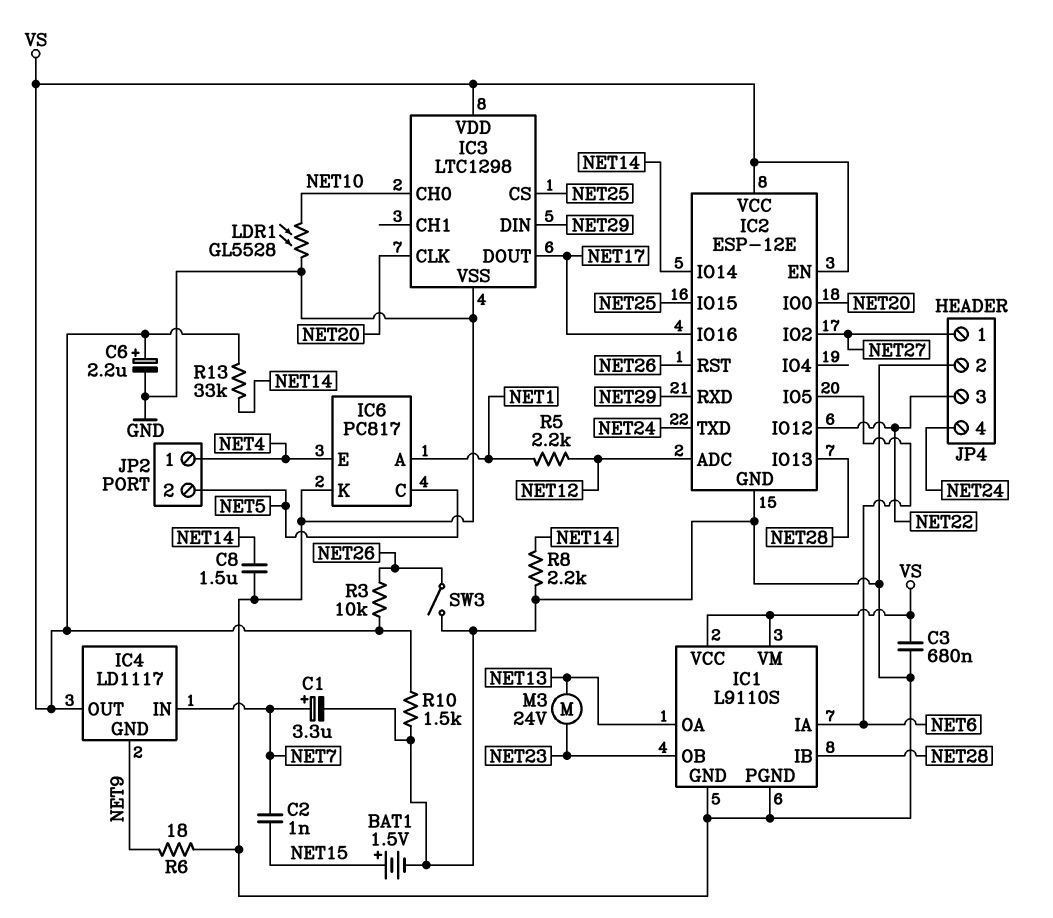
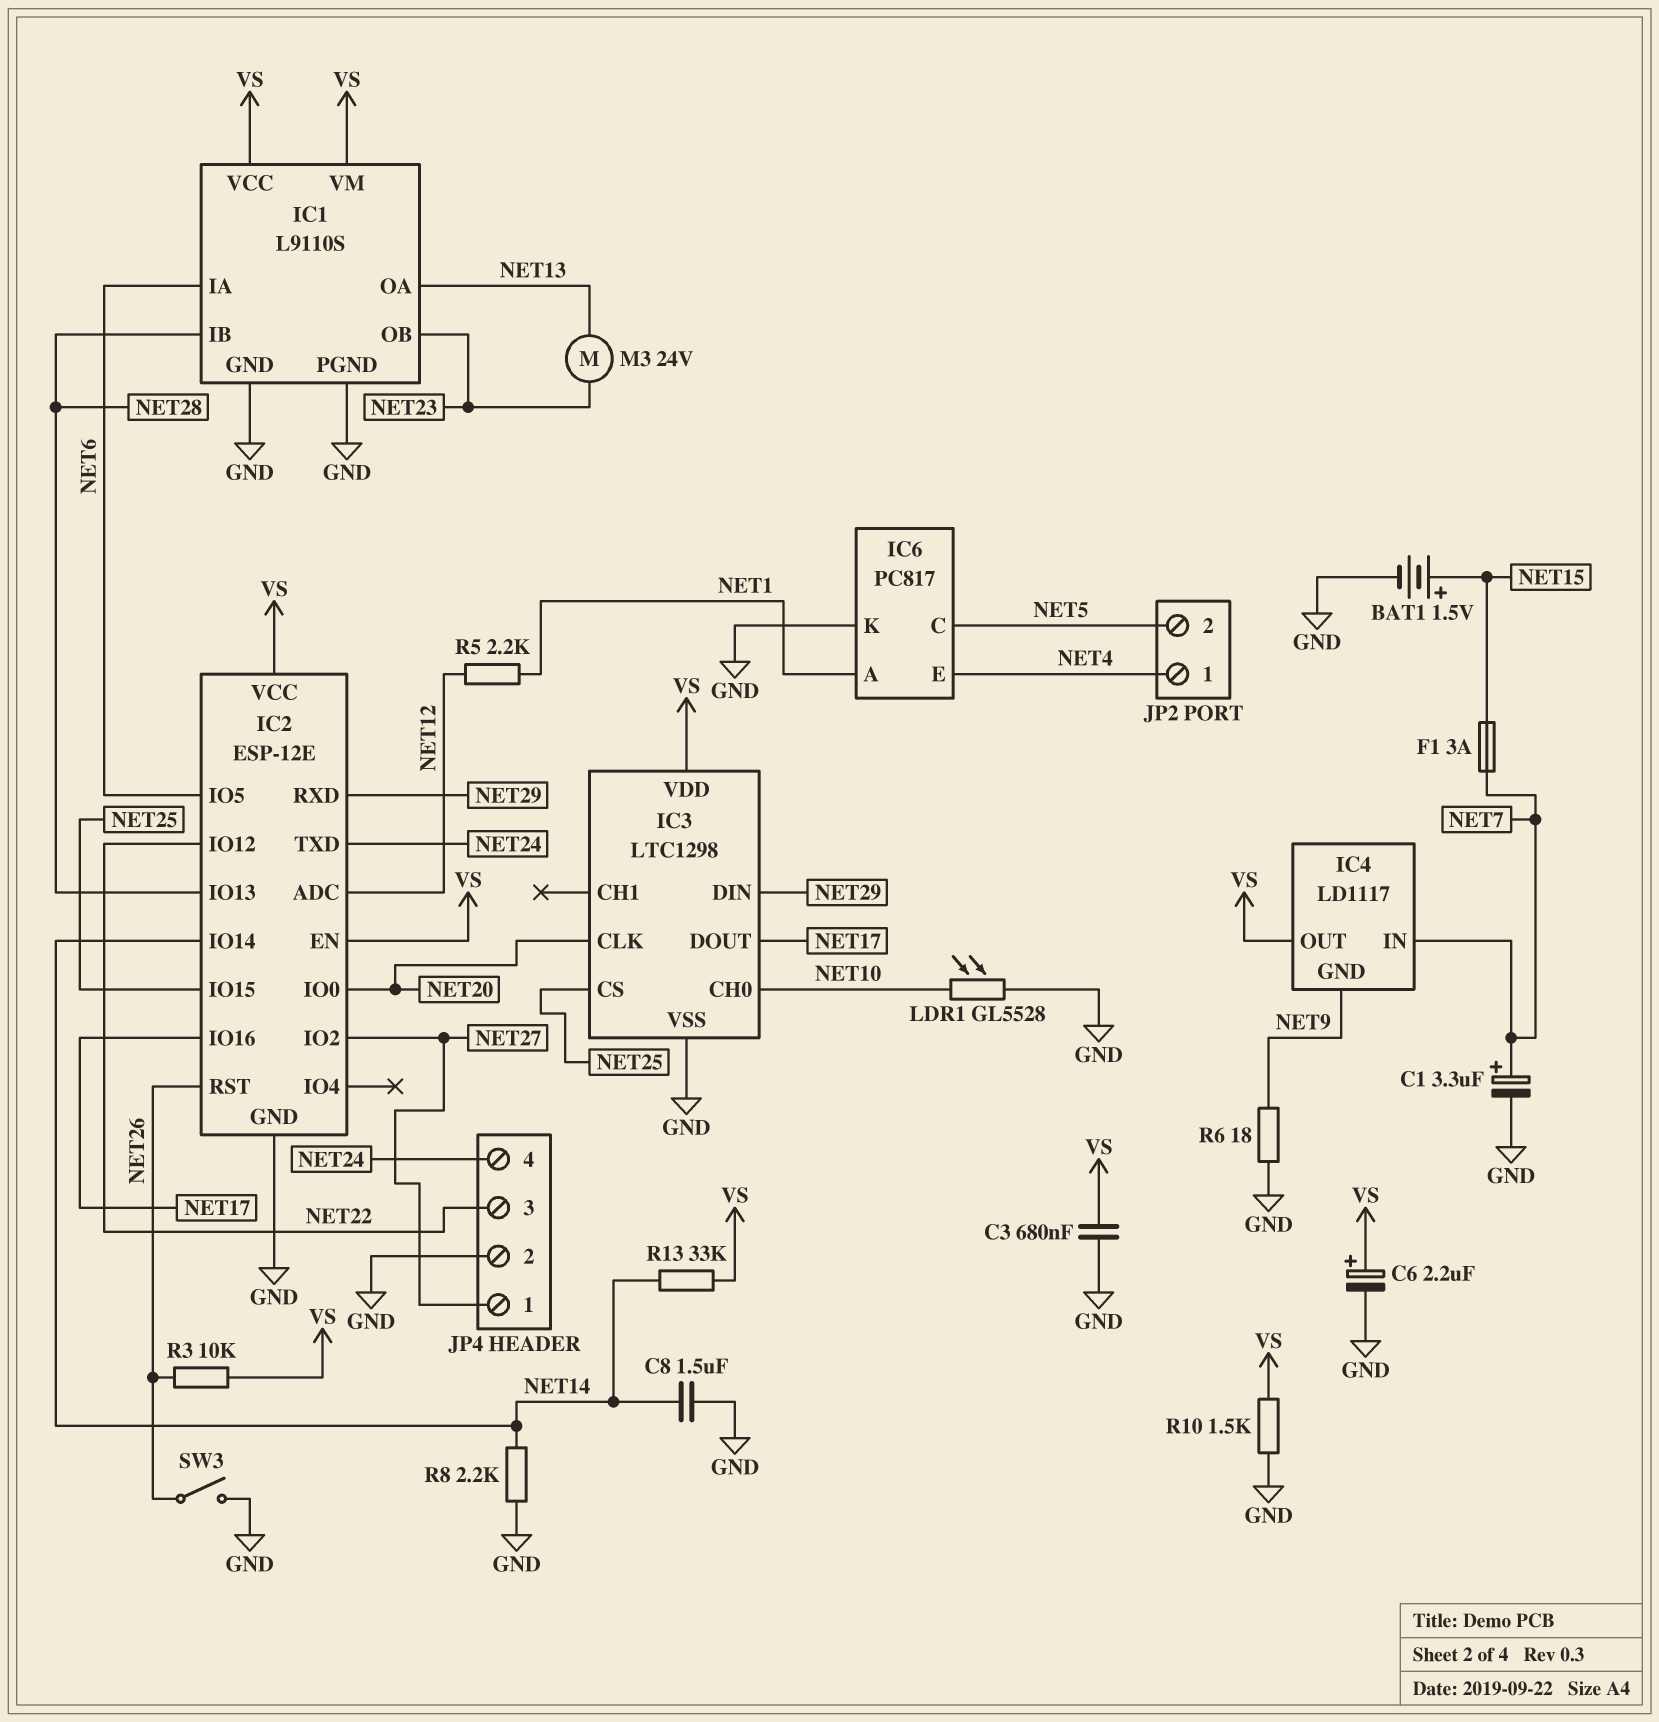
C2: 1nF (NET7, NET15) -> none
F1: none -> 3A (NET7, NET15)

